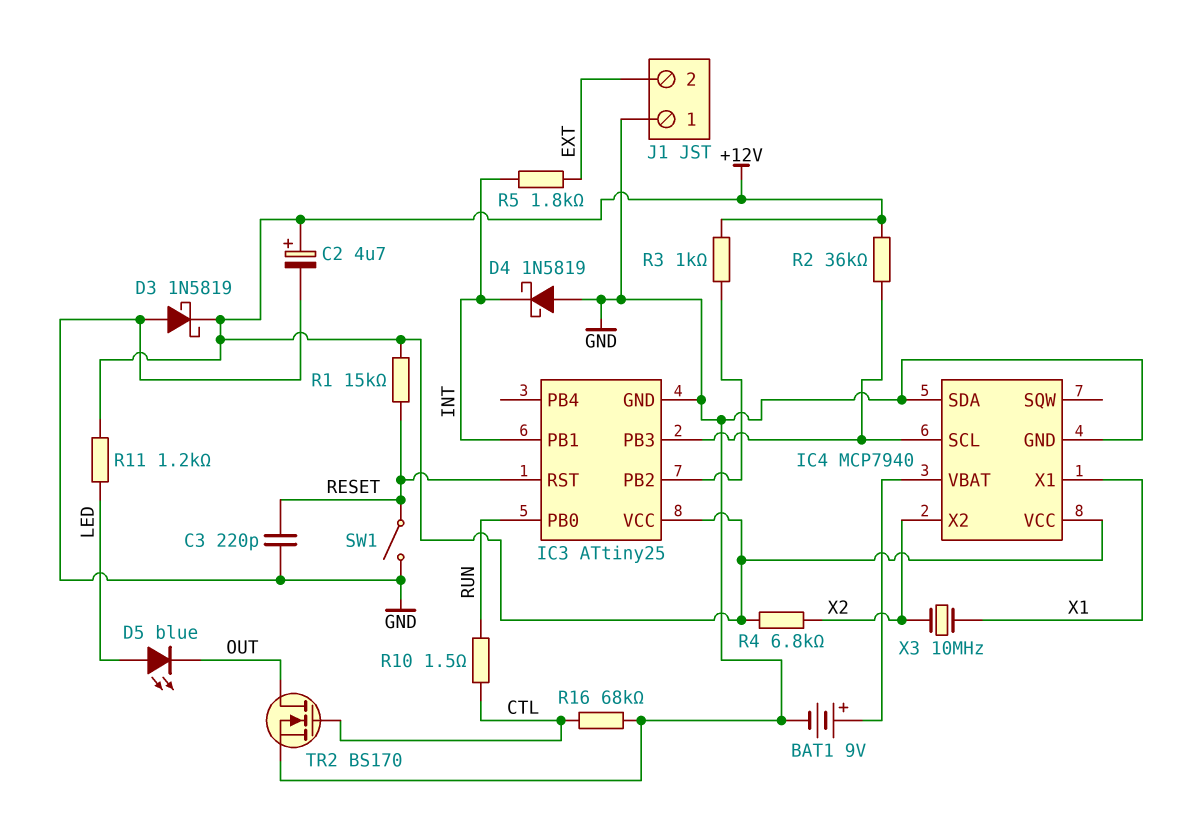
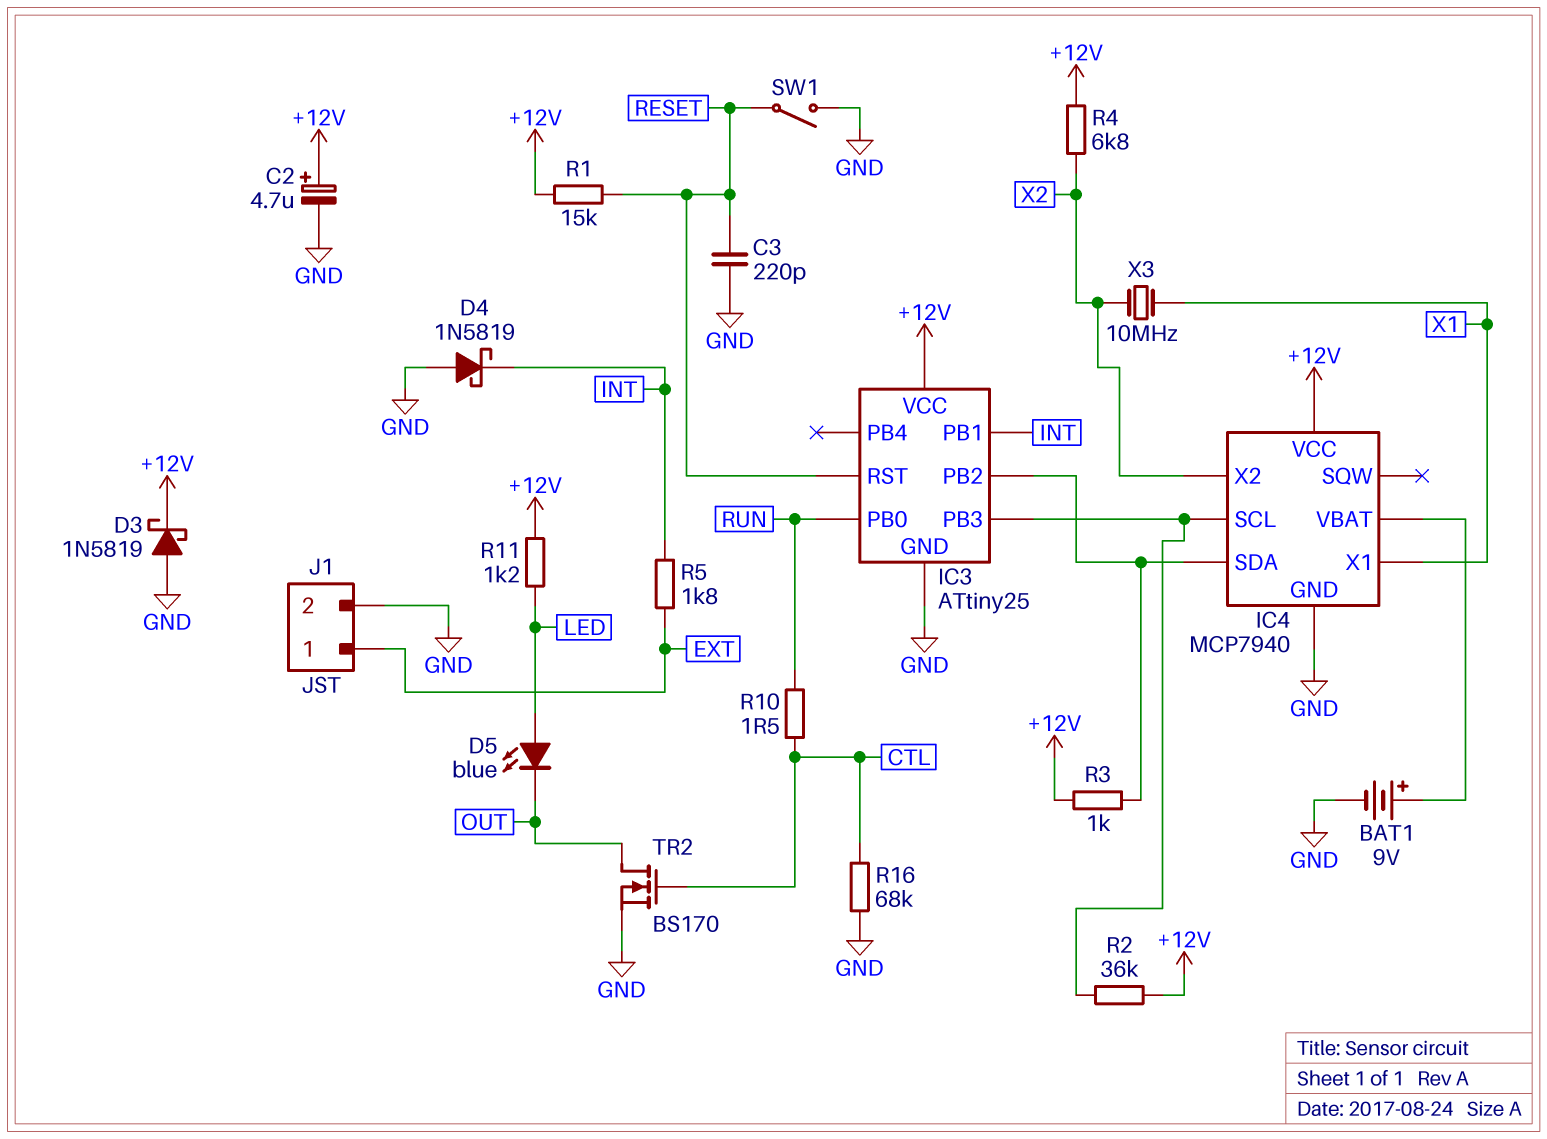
IC4 pin SDA: GND -> IC3/PB2
J1 pin 1: GND -> EXT
J1 pin 2: EXT -> GND

